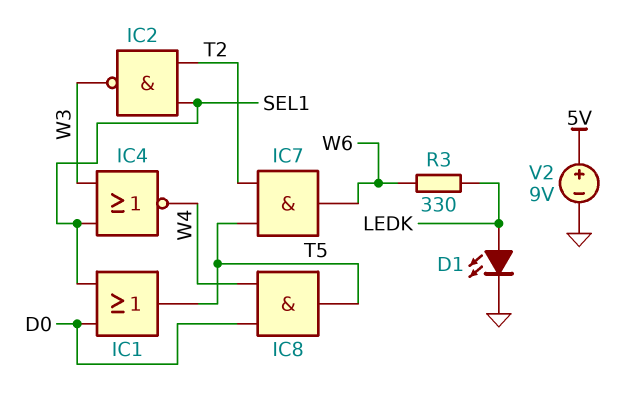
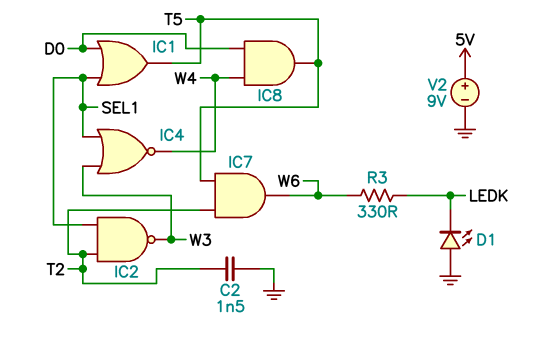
C2: none -> 1.5nF (GND, T2)
D1: LED (A LEDK, K GND) -> LED (A GND, K LEDK)

